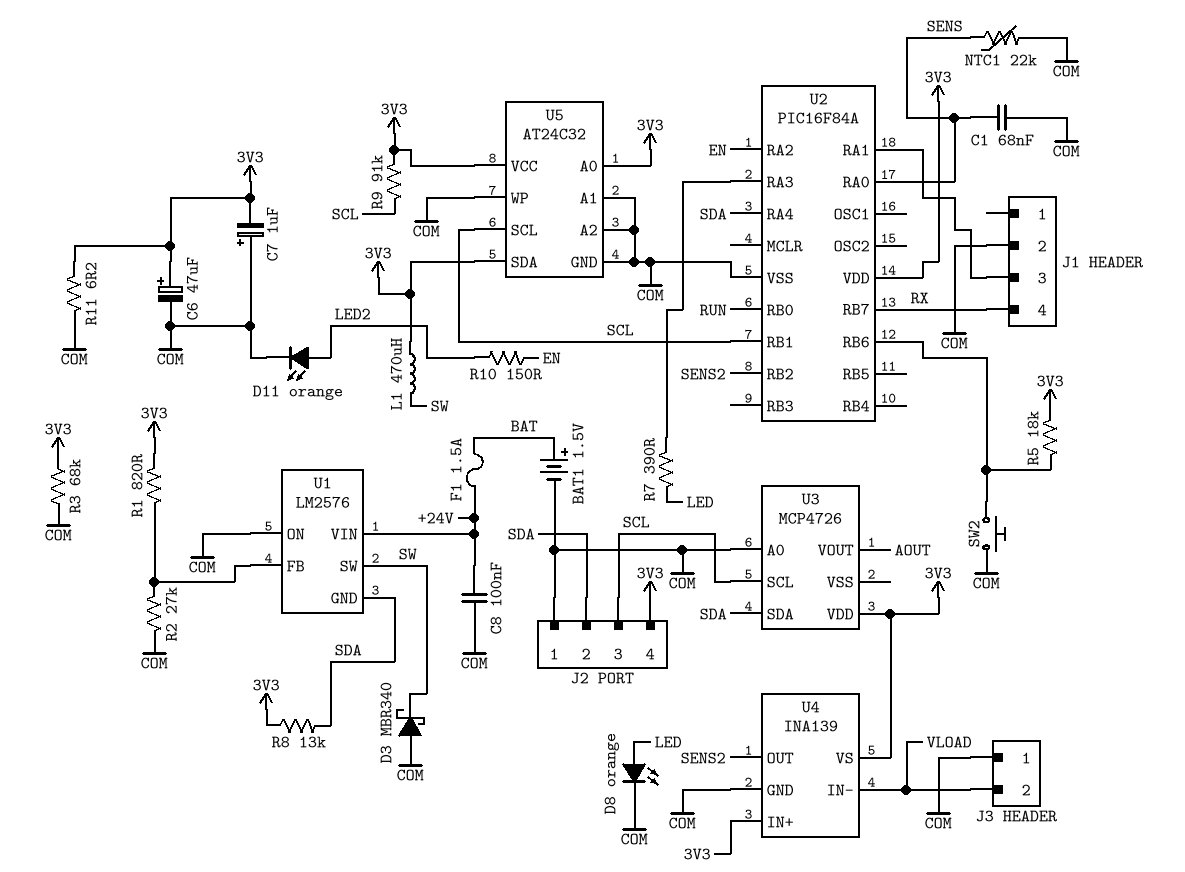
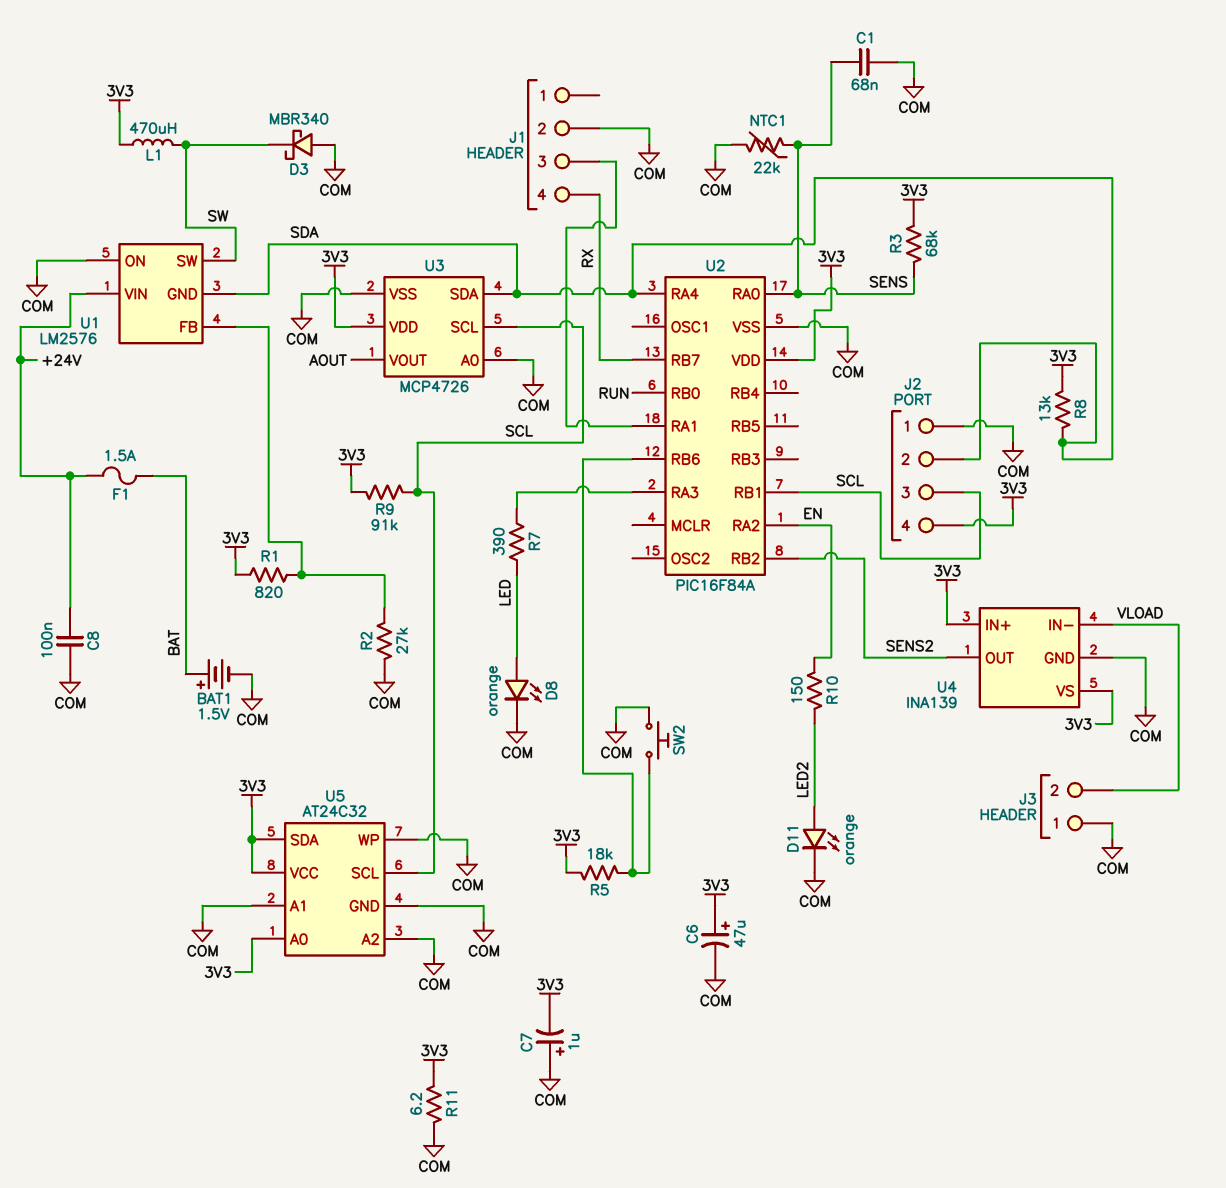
R3: 68k (3V3, COM) -> 68k (3V3, SENS)
U3 pin VSS: none -> COM

